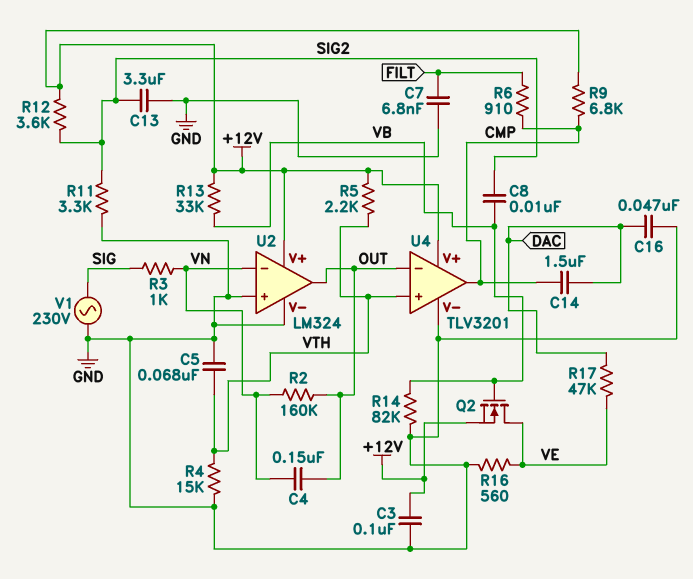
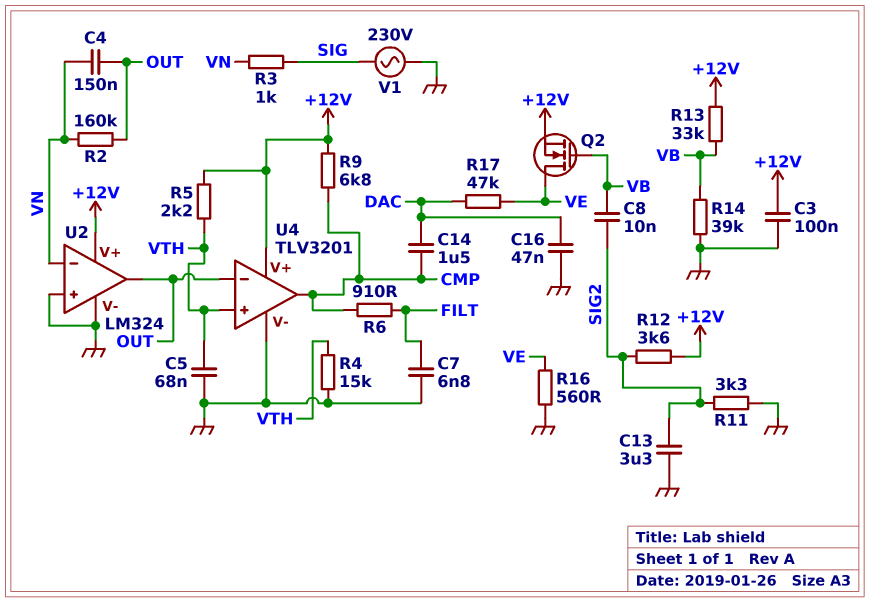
R14: 82k (GND, VB) -> 39k (GND, VB)

